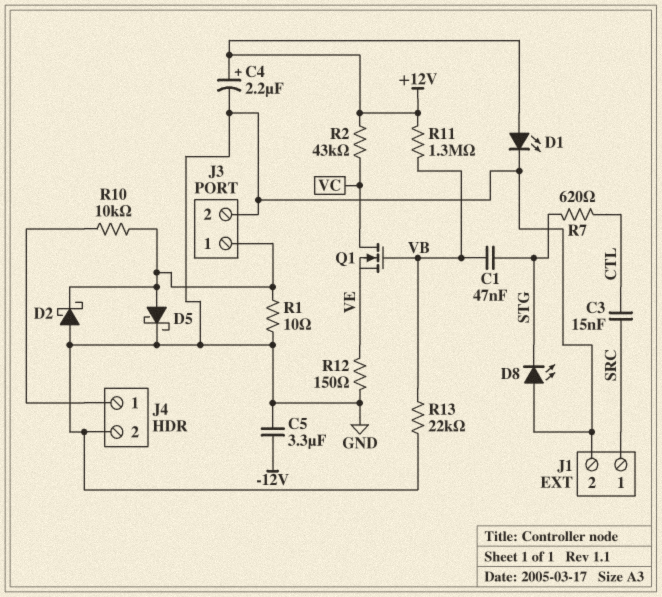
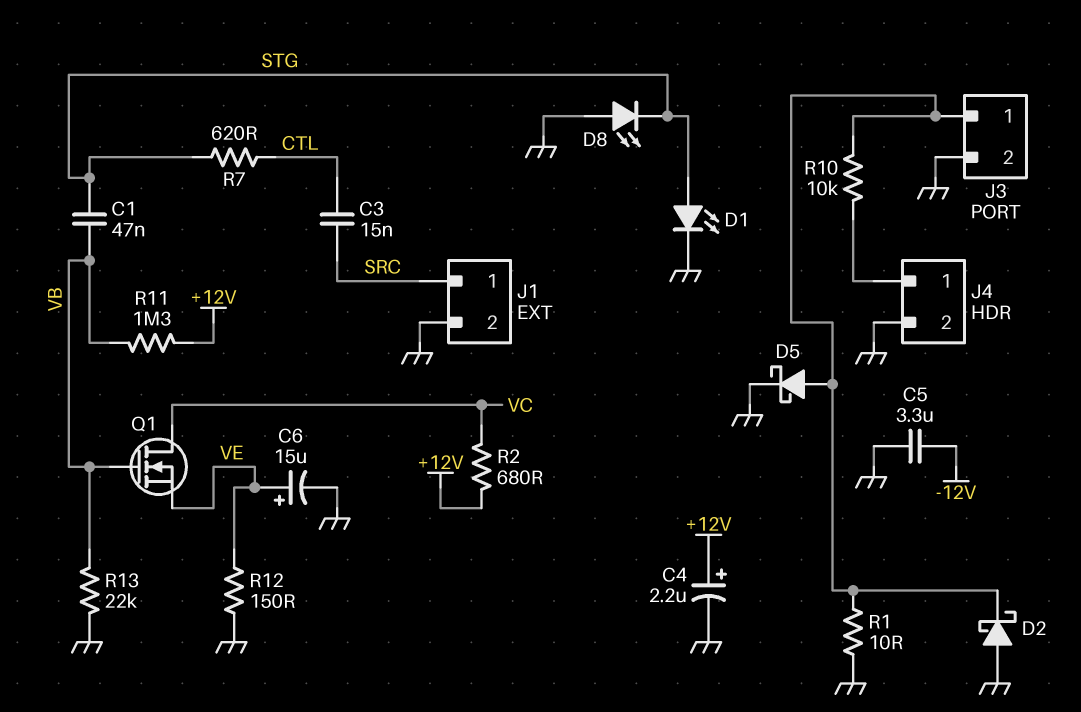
C6: none -> 15uF (plus VE, minus GND)
D1: LED (A +12V, K GND) -> LED (A STG, K GND)
R2: 43k (+12V, VC) -> 680 (+12V, VC)

